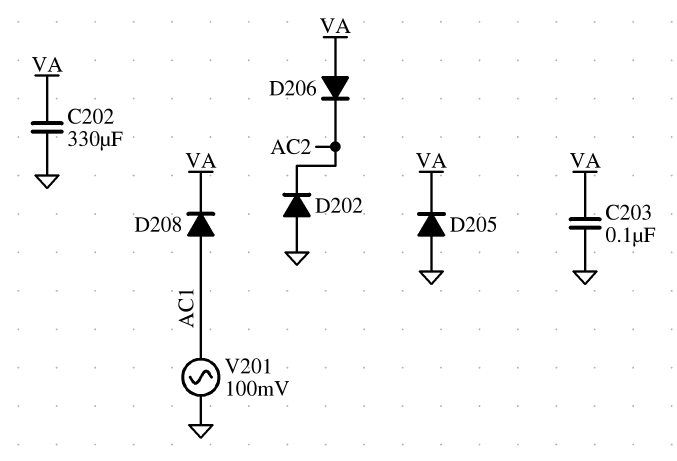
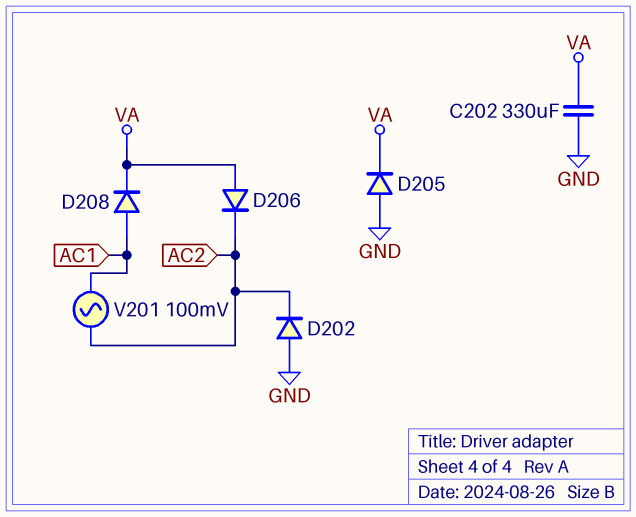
C203: 100nF (GND, VA) -> none
V201: AC 100mV (AC1, GND) -> AC 100mV (AC1, AC2)

